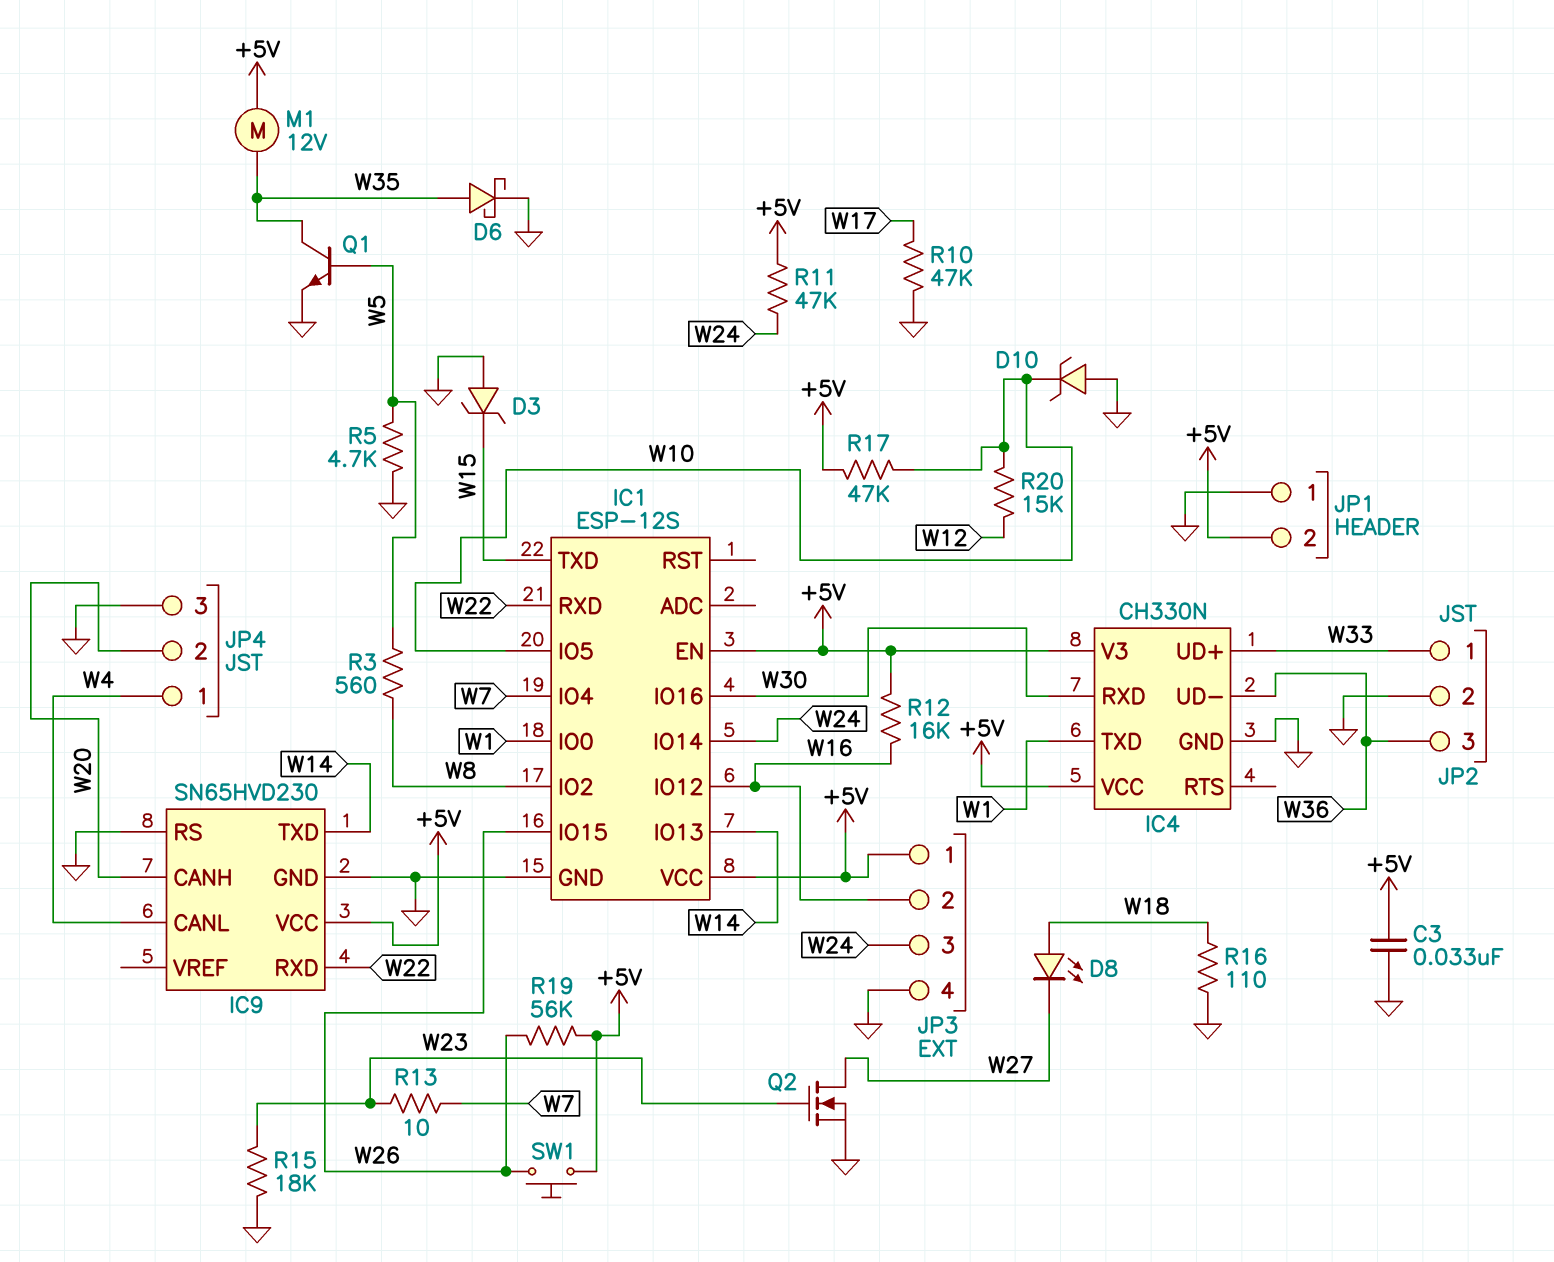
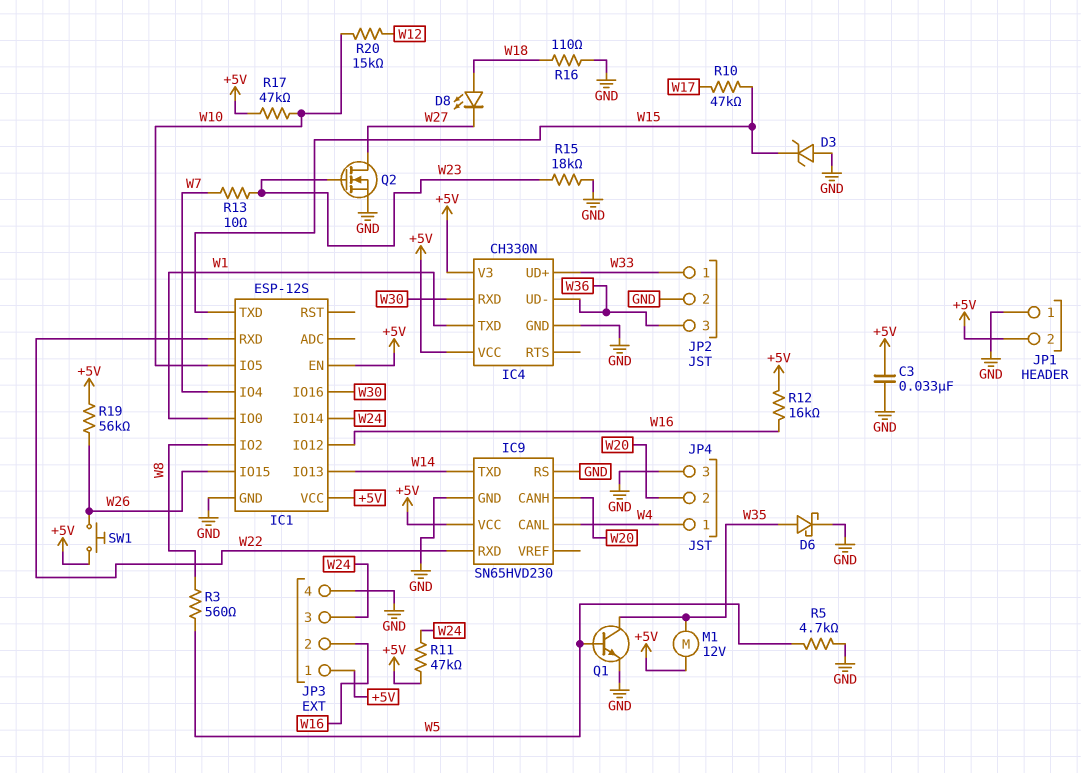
D10: zener (A GND, K W10) -> none
R10: 47k (GND, W17) -> 47k (W15, W17)

